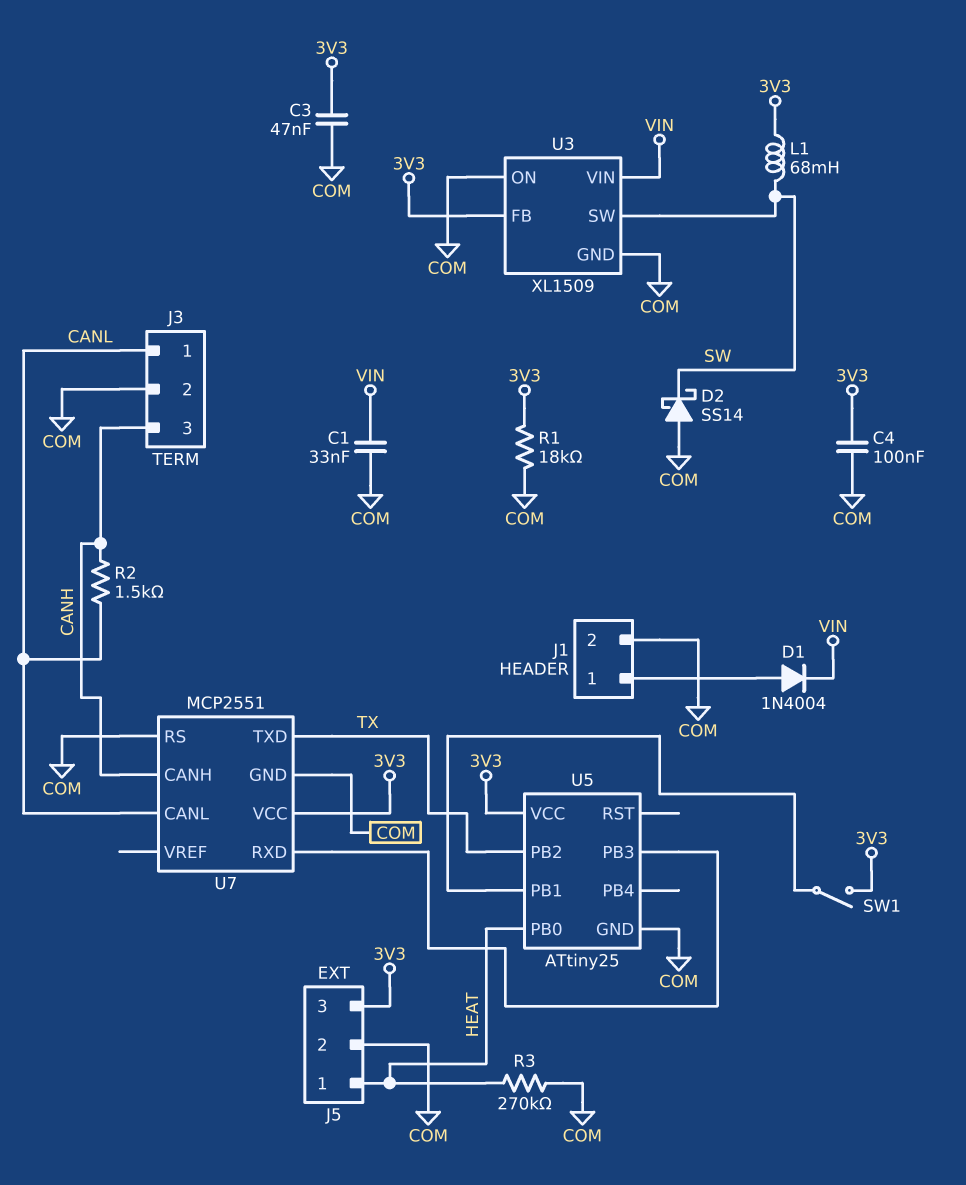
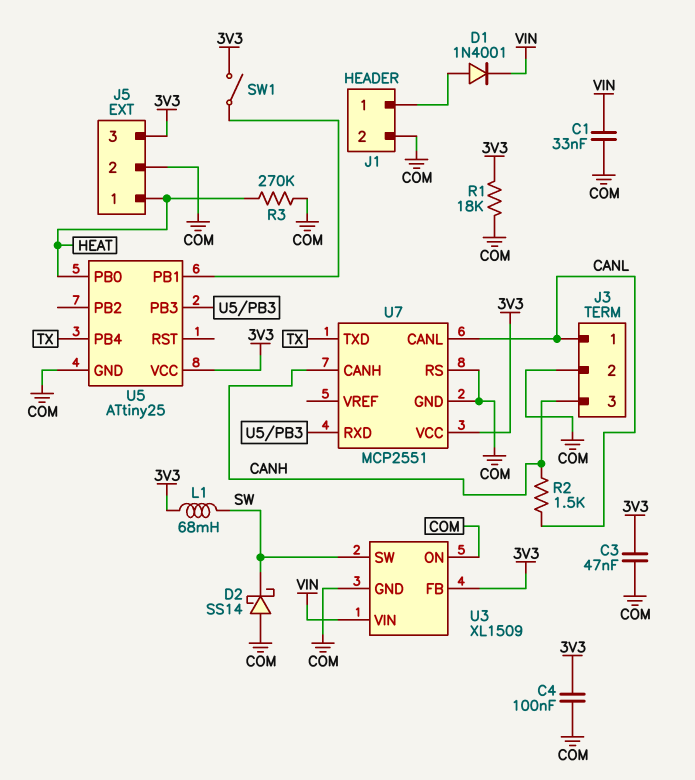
D1: diode 1N4004 (A J1/1, K VIN) -> diode 1N4001 (A J1/1, K VIN)
U5 pin PB2: TX -> none
U5 pin PB4: none -> TX

